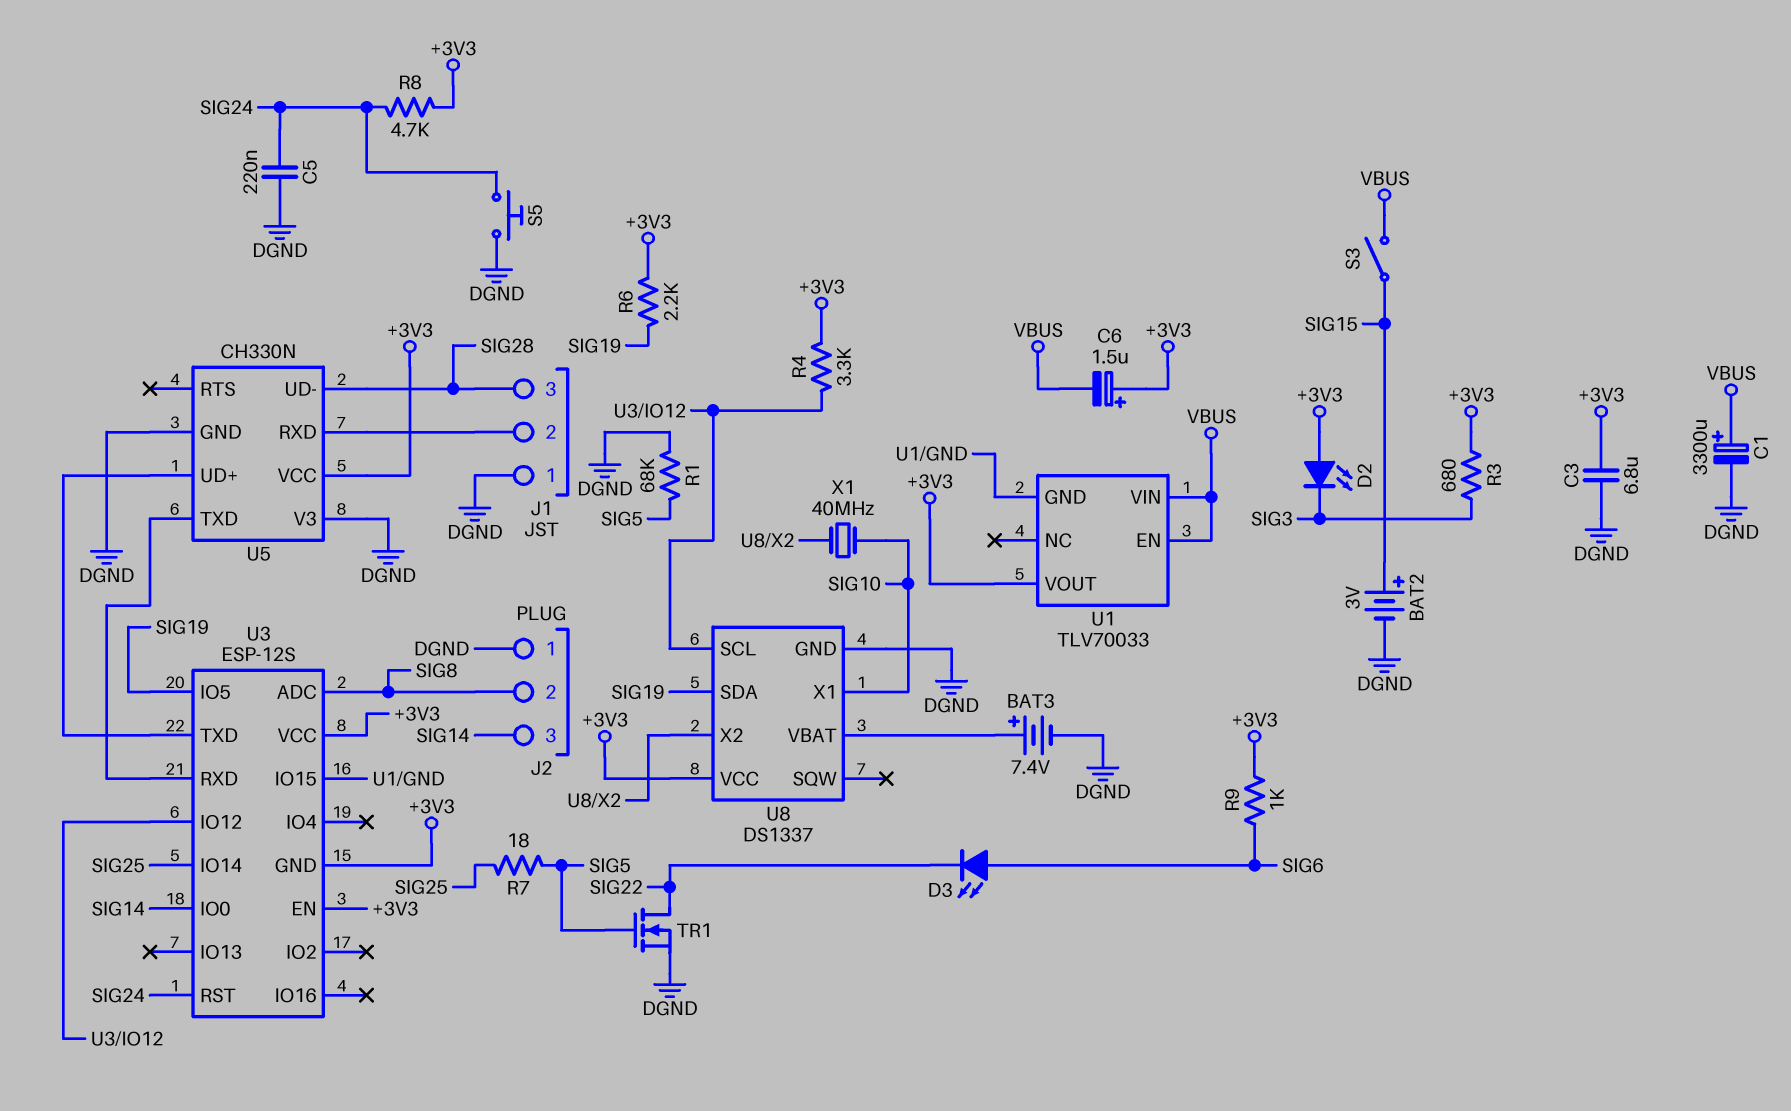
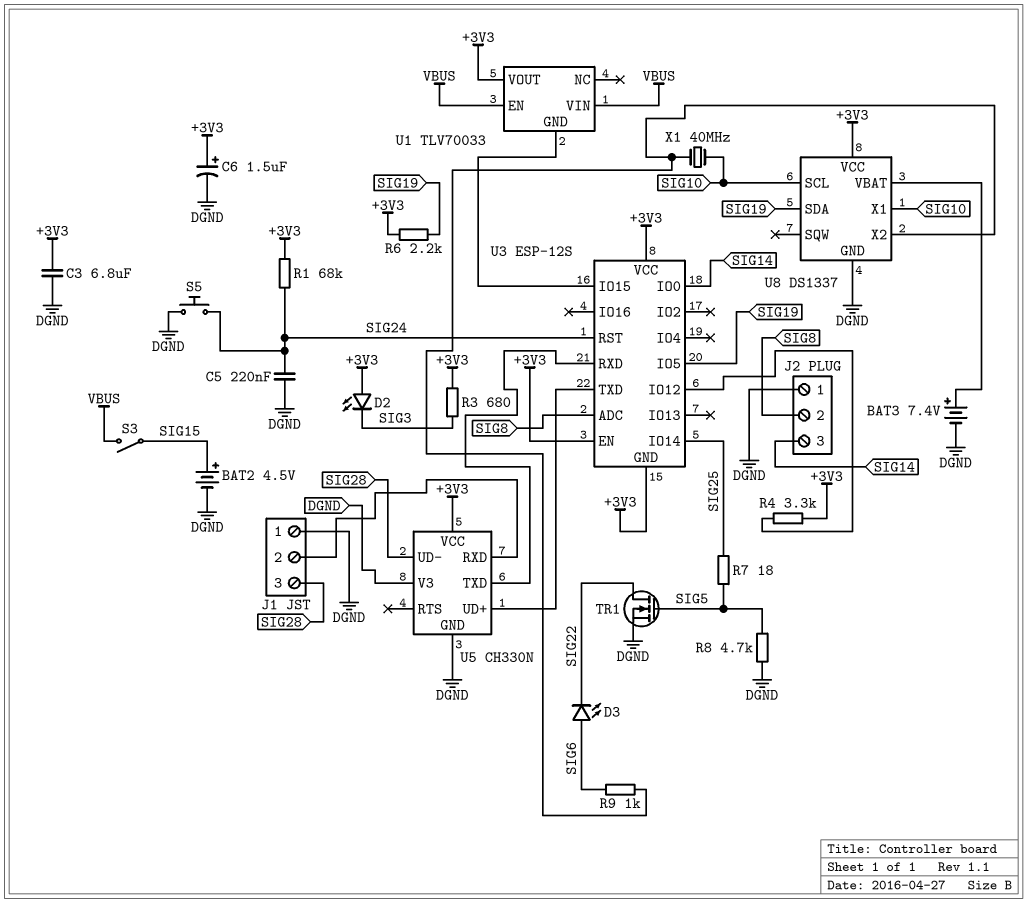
BAT2: 3V (plus SIG15, minus DGND) -> 4.5V (plus SIG15, minus DGND)
C1: 3300uF (plus VBUS, minus DGND) -> none
C6: 1.5uF (plus +3V3, minus VBUS) -> 1.5uF (plus +3V3, minus DGND)
R1: 68k (DGND, SIG5) -> 68k (+3V3, SIG24)
R8: 4.7k (+3V3, SIG24) -> 4.7k (DGND, SIG5)
R9: 1k (+3V3, SIG6) -> 1k (SIG6, U8/X2)
U8 pin SCL: U3/IO12 -> SIG10

